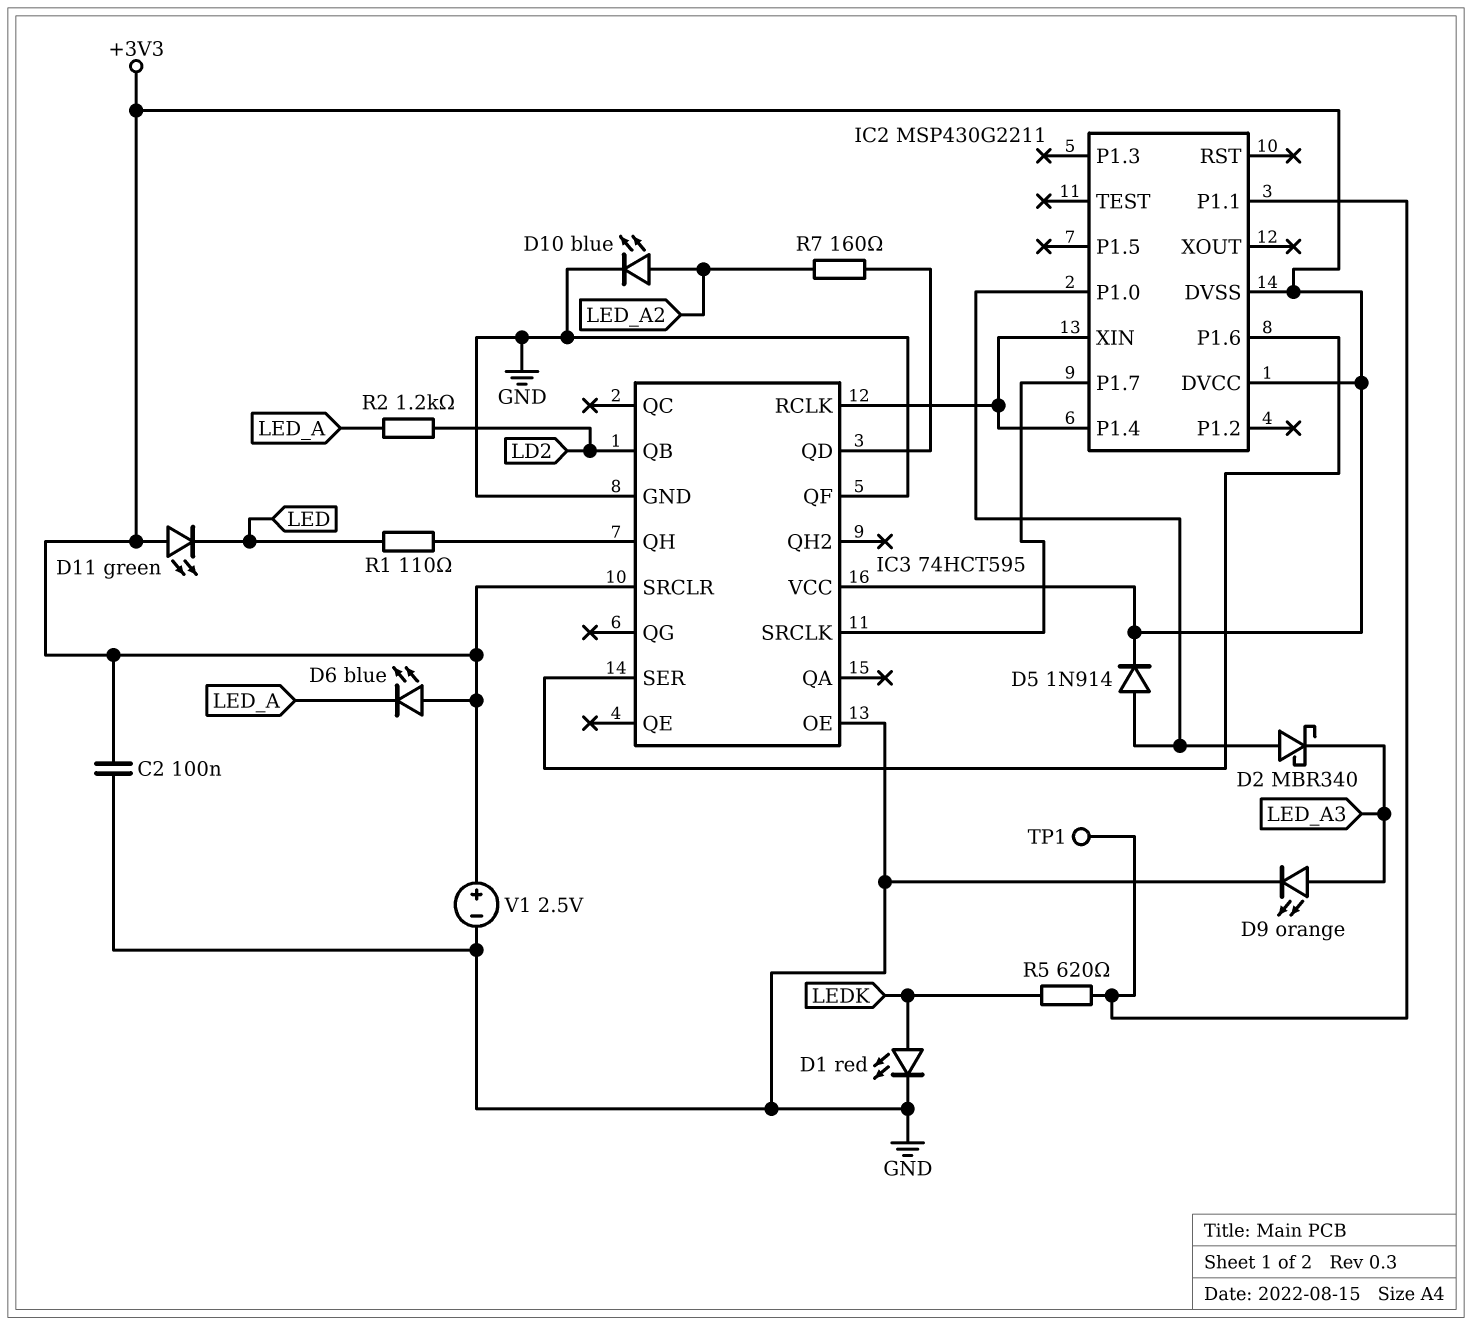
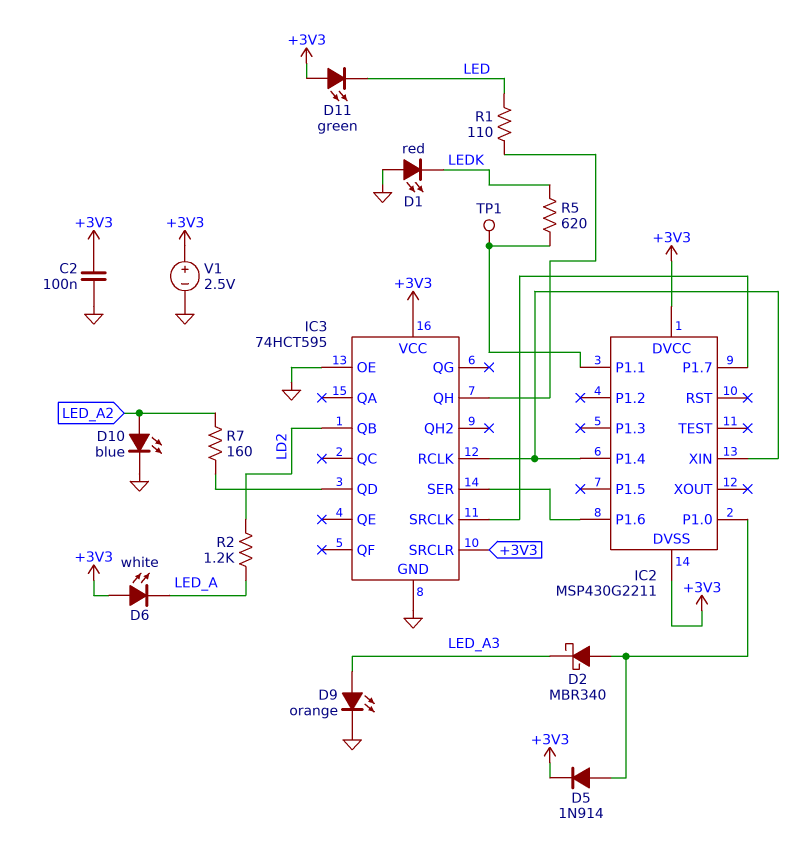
D1: LED red (A LEDK, K GND) -> LED red (A GND, K LEDK)
D6: LED blue (A +3V3, K LED_A) -> LED white (A +3V3, K LED_A)
IC3 pin QF: GND -> none

